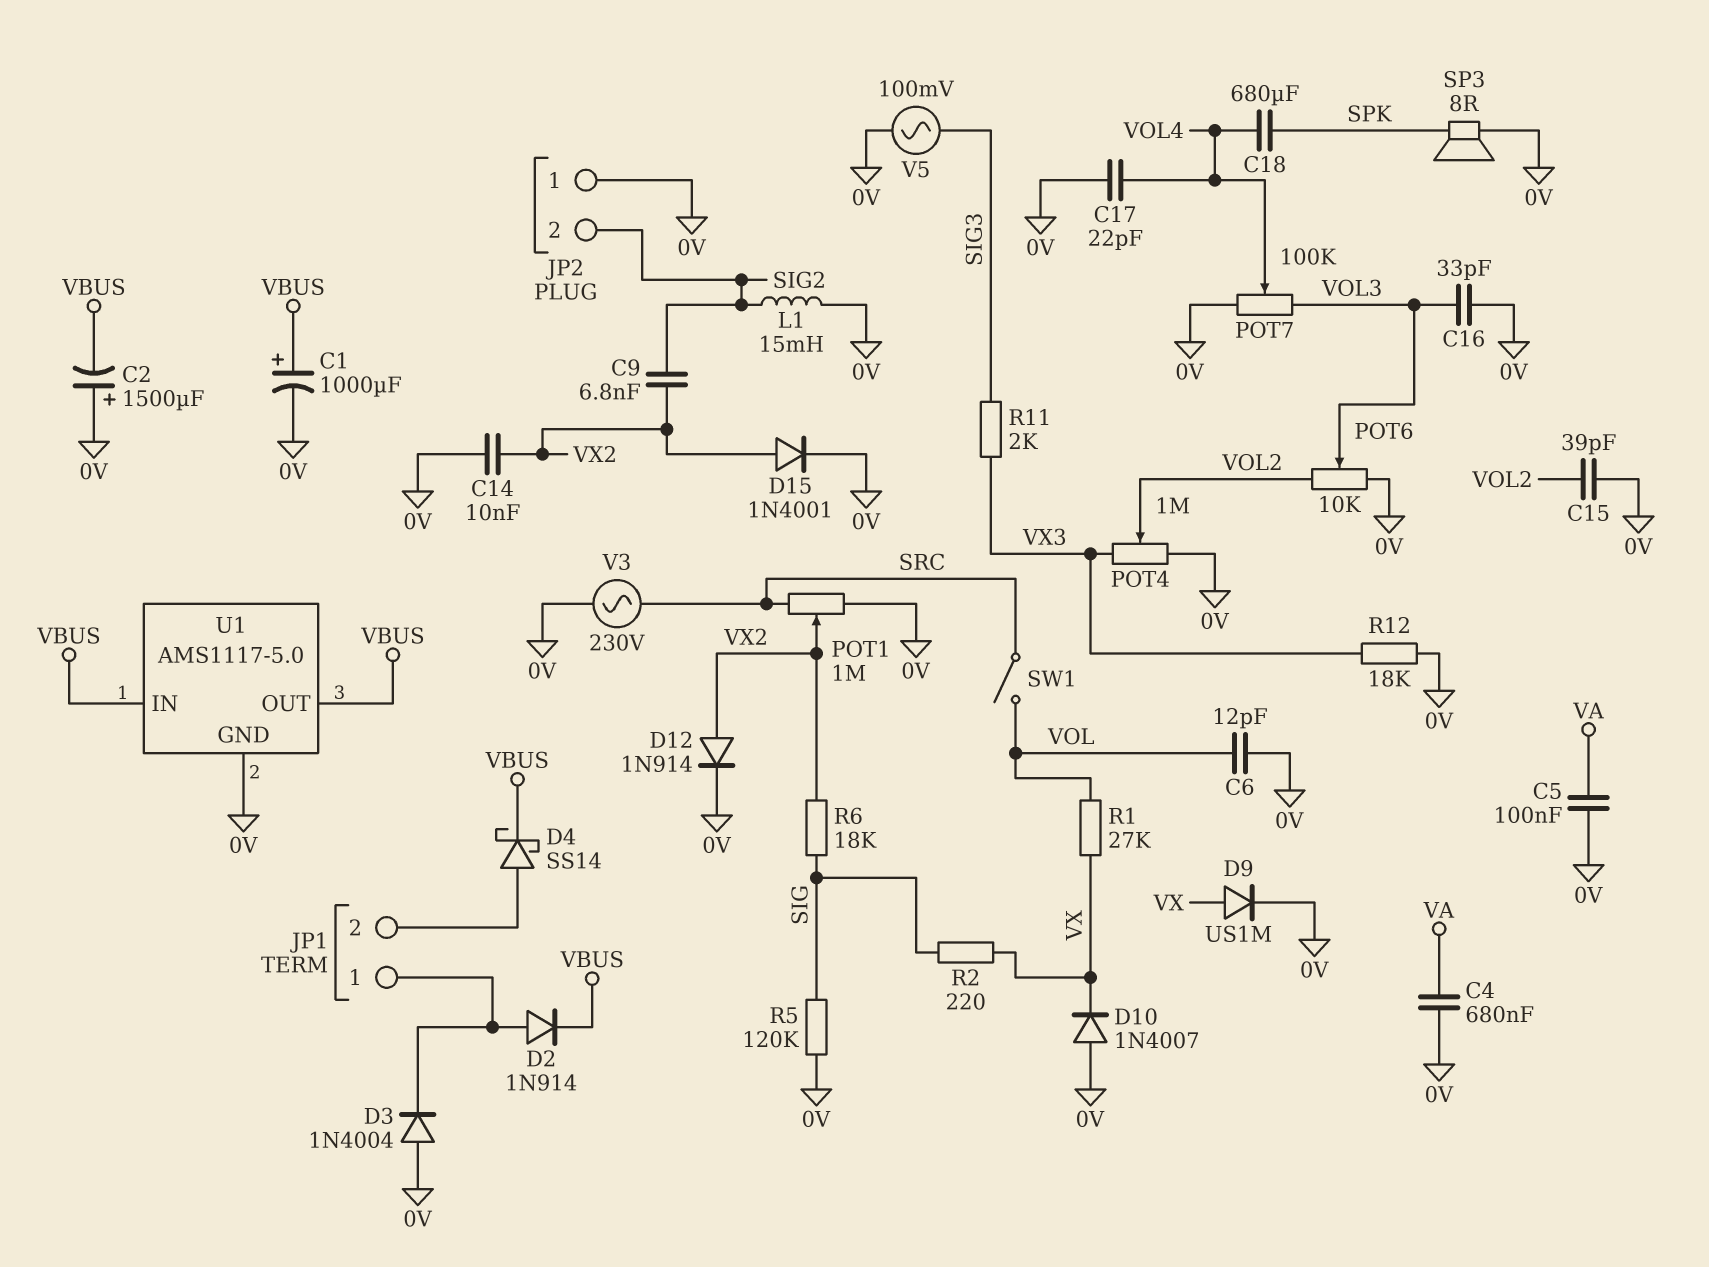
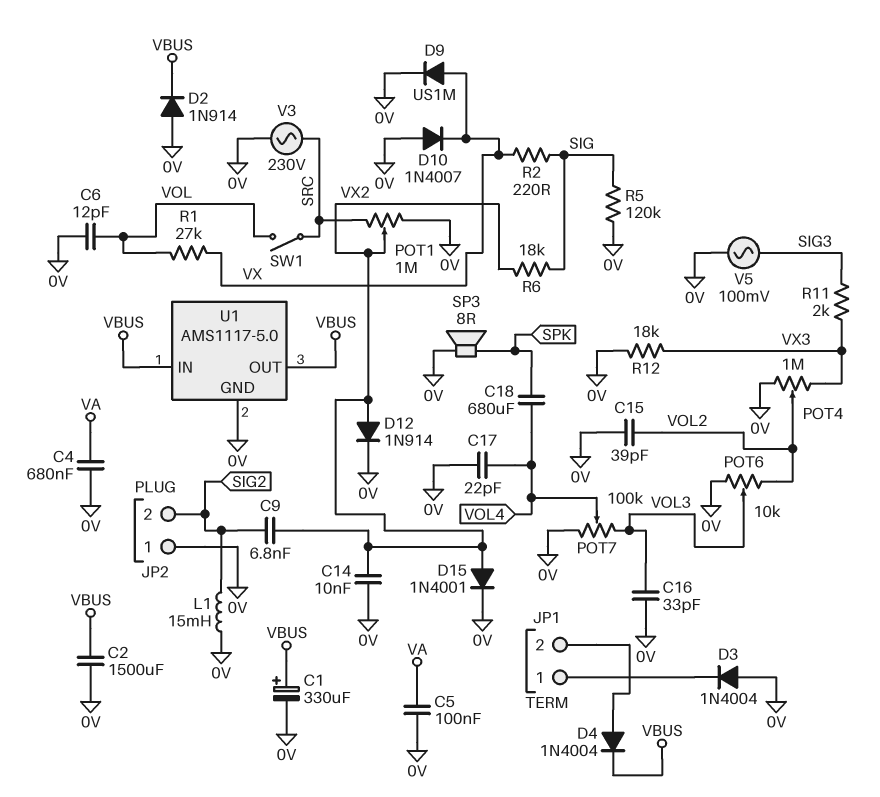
C1: 1000uF (plus VBUS, minus 0V) -> 330uF (plus VBUS, minus 0V)
C2: 1500uF (plus 0V, minus VBUS) -> 1500uF (0V, VBUS)
D2: diode 1N914 (A JP1/1, K VBUS) -> diode 1N914 (A 0V, K VBUS)
D4: schottky SS14 (A JP1/2, K VBUS) -> diode 1N4004 (A JP1/2, K VBUS)

